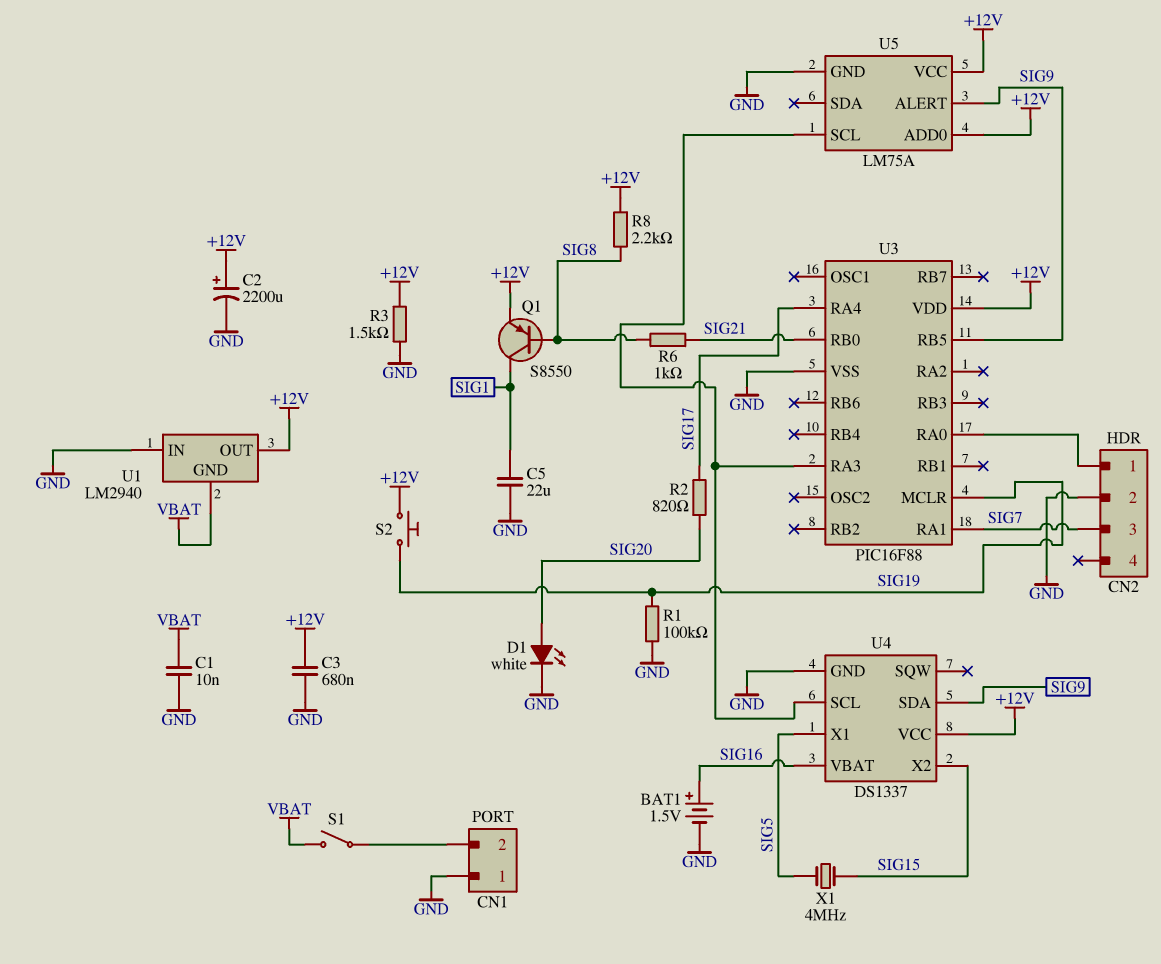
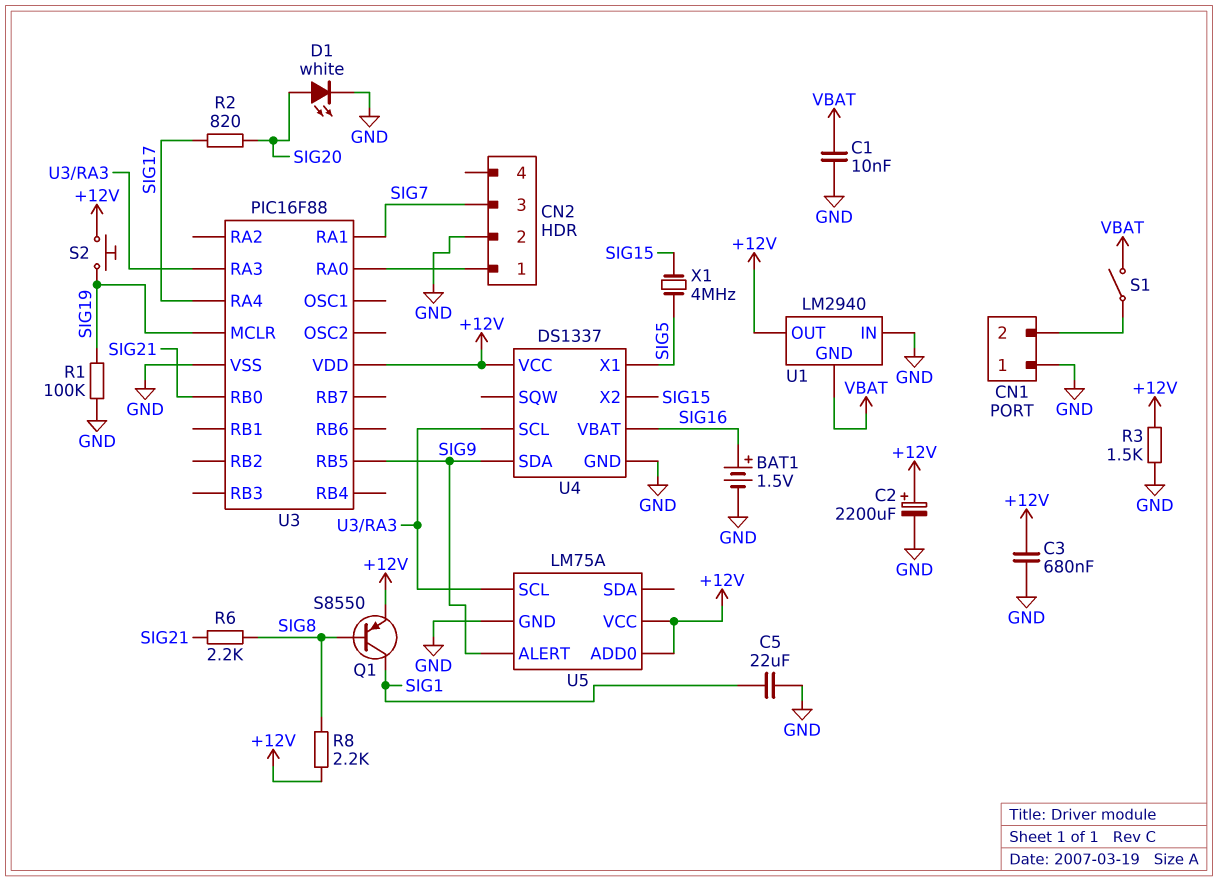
R6: 1k (SIG8, SIG21) -> 2.2k (SIG8, SIG21)

